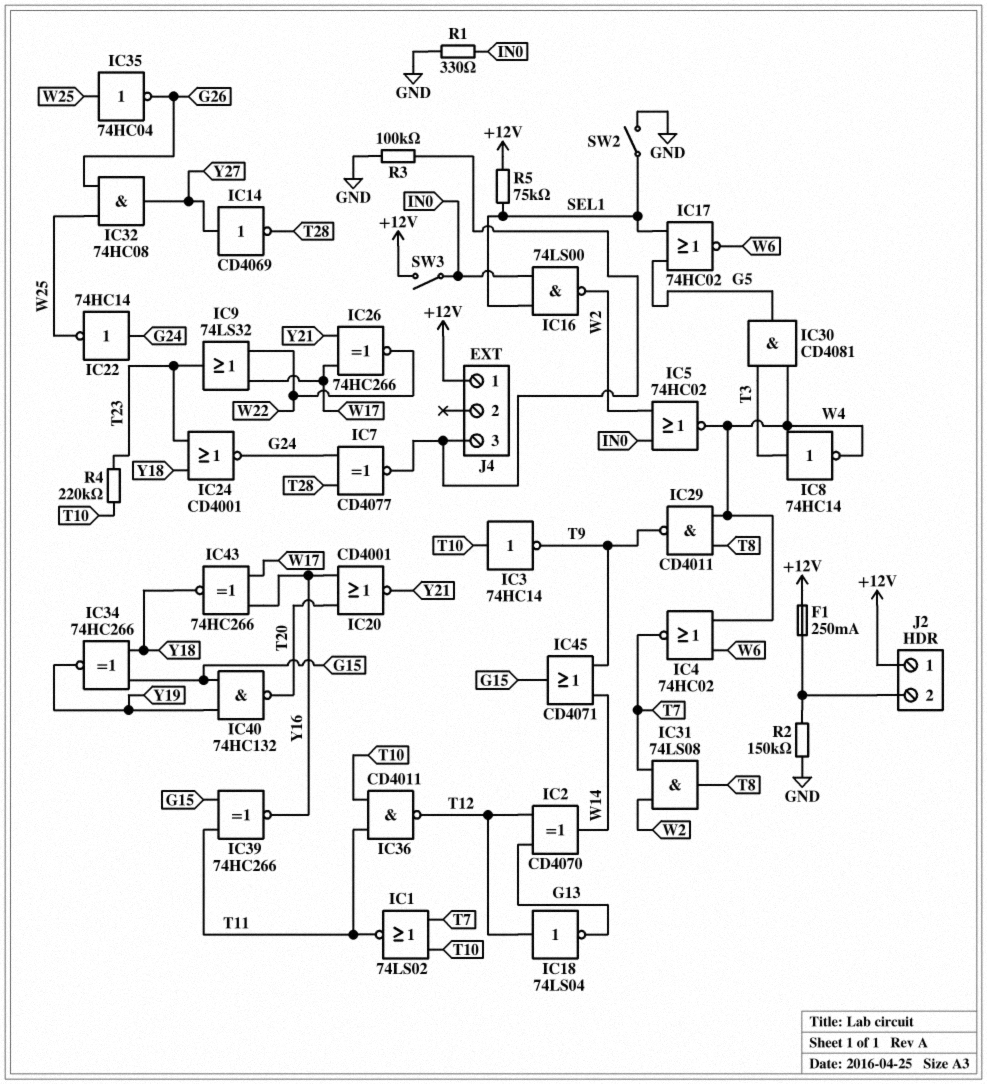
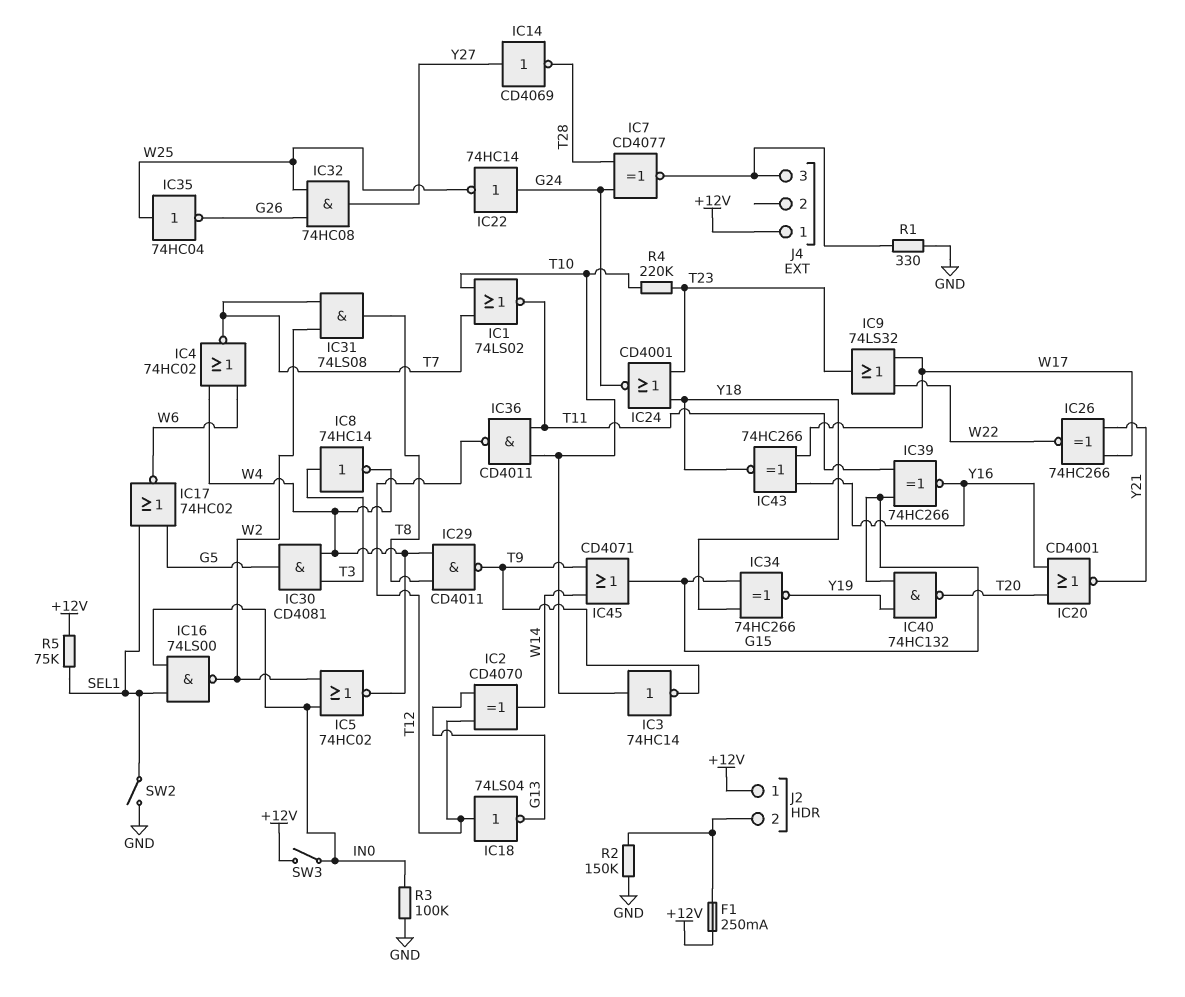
R1: 330 (GND, IN0) -> 330 (GND, J4/3)
R3: 100k (GND, J4/3) -> 100k (GND, IN0)

